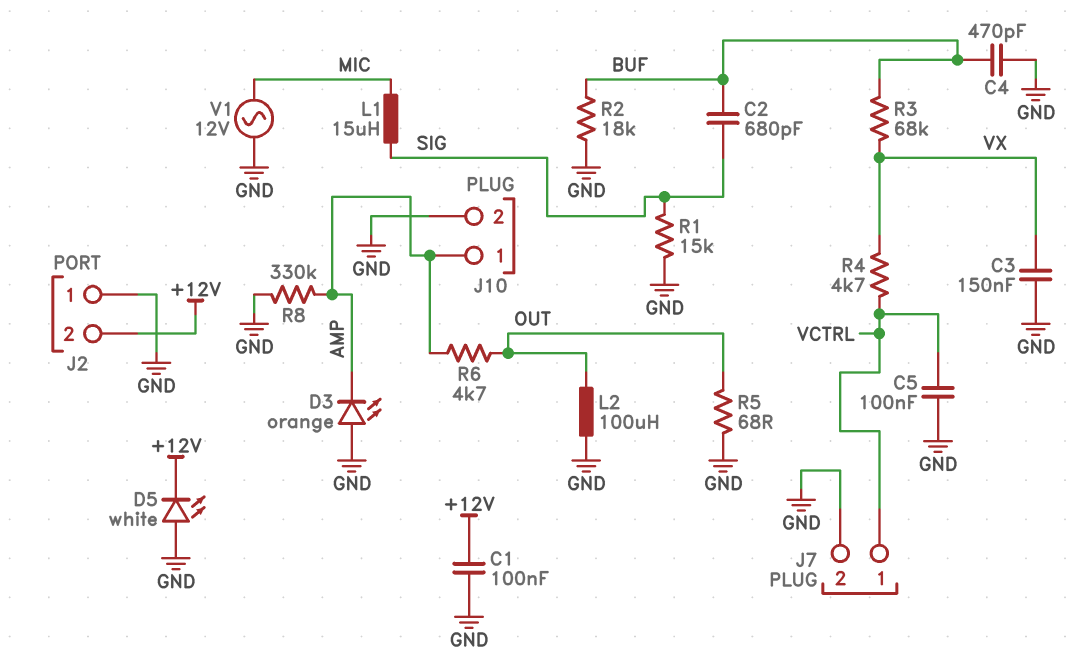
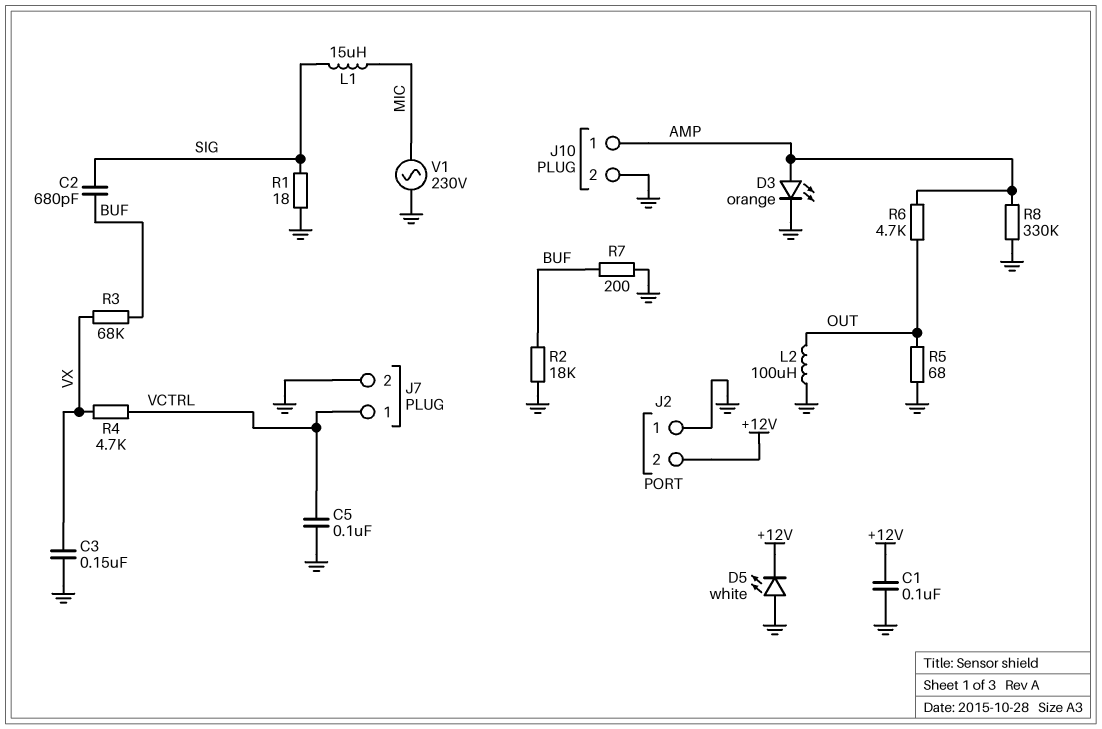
C4: 470pF (BUF, GND) -> none
D3: LED orange (A GND, K AMP) -> LED orange (A AMP, K GND)
R1: 15k (GND, SIG) -> 18 (GND, SIG)
R7: none -> 200 (BUF, GND)
V1: AC 12V (GND, MIC) -> AC 230V (GND, MIC)

